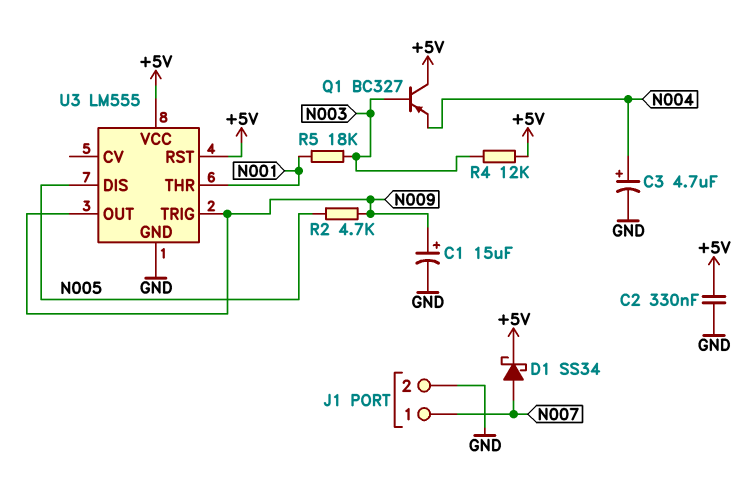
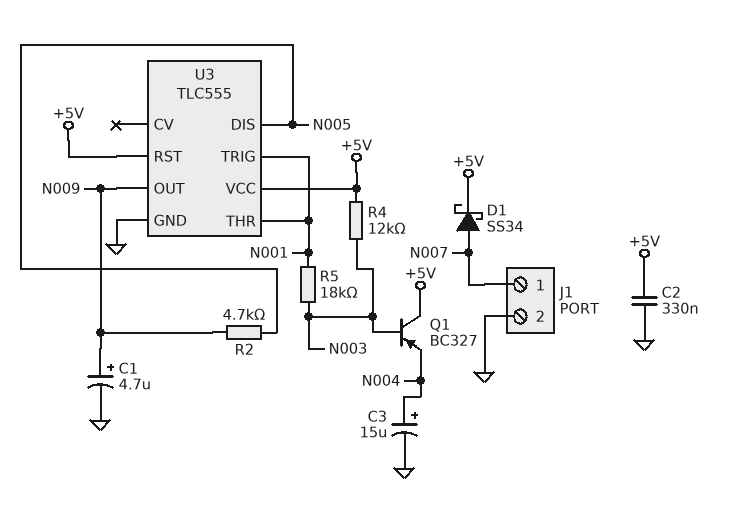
C1: 15uF (plus N009, minus GND) -> 4.7uF (plus N009, minus GND)
C3: 4.7uF (plus N004, minus GND) -> 15uF (plus N004, minus GND)
U3: LM555 -> TLC555
U3 pin TRIG: N009 -> N001

